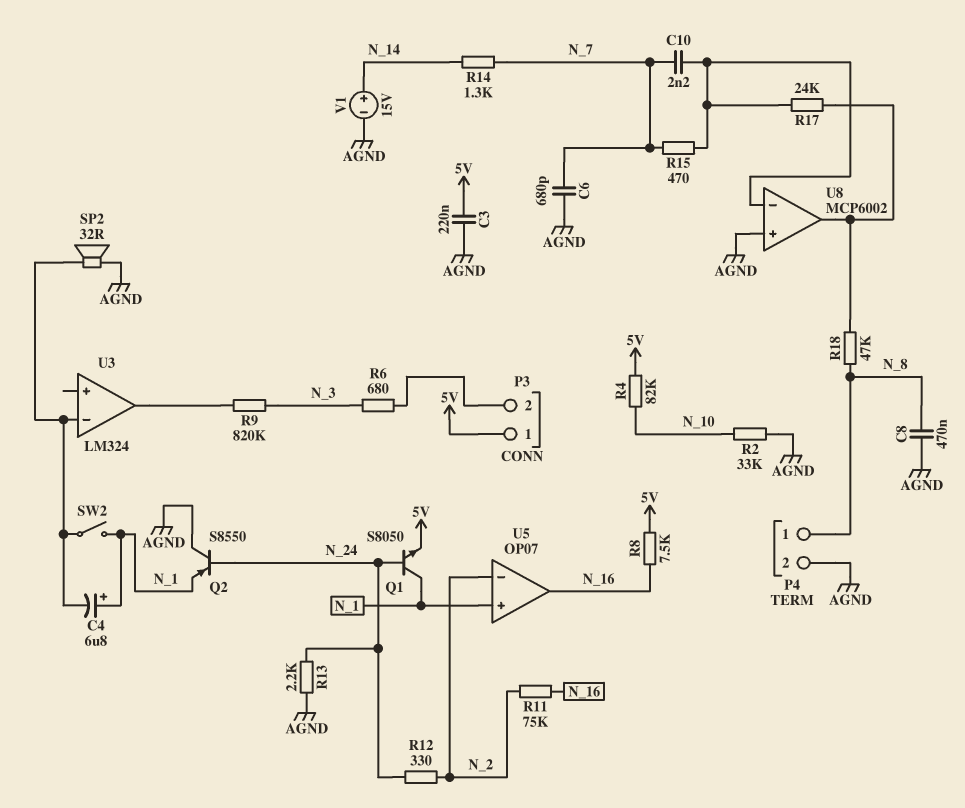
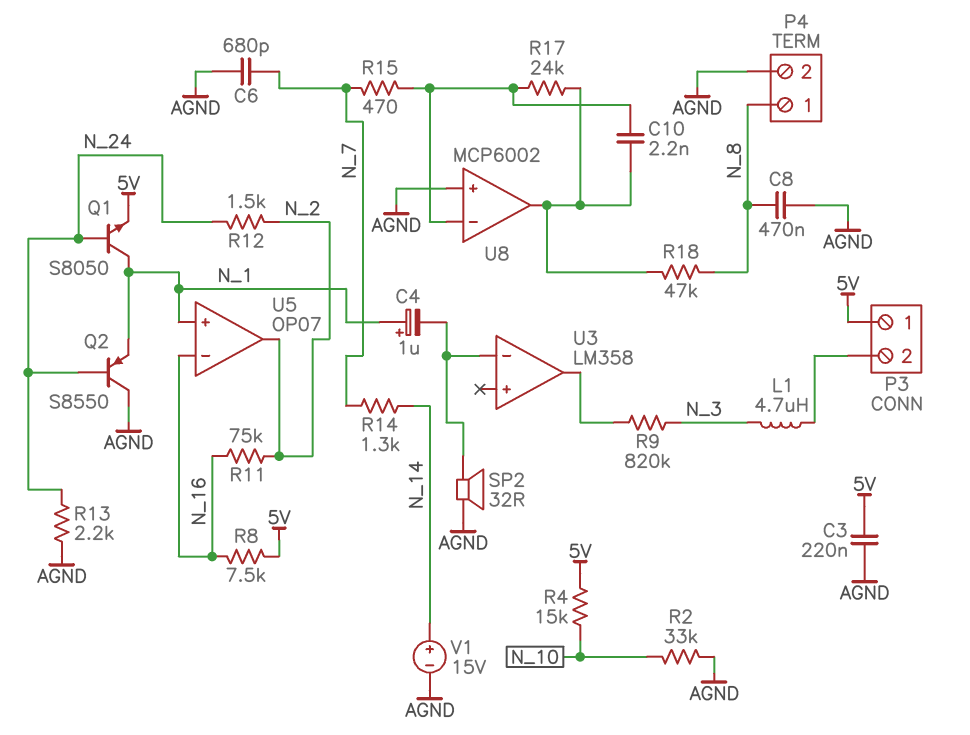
C4: 6.8uF (plus N_1, minus U3/in-) -> 1uF (plus N_1, minus U3/in-)
C10: 2.2nF (N_7, U8/in-) -> 2.2nF (U8/in-, U8/out)
L1: none -> 4.7uH (N_3, P3/2)
R4: 82k (5V, N_10) -> 15k (5V, N_10)
R6: 680 (N_3, P3/2) -> none
R12: 330 (N_2, N_24) -> 1.5k (N_2, N_24)
SW2: switch (N_1, U3/in-) -> none
U3: LM324 -> LM358
U5 pin in-: N_2 -> N_16
U5 pin out: N_16 -> N_2

